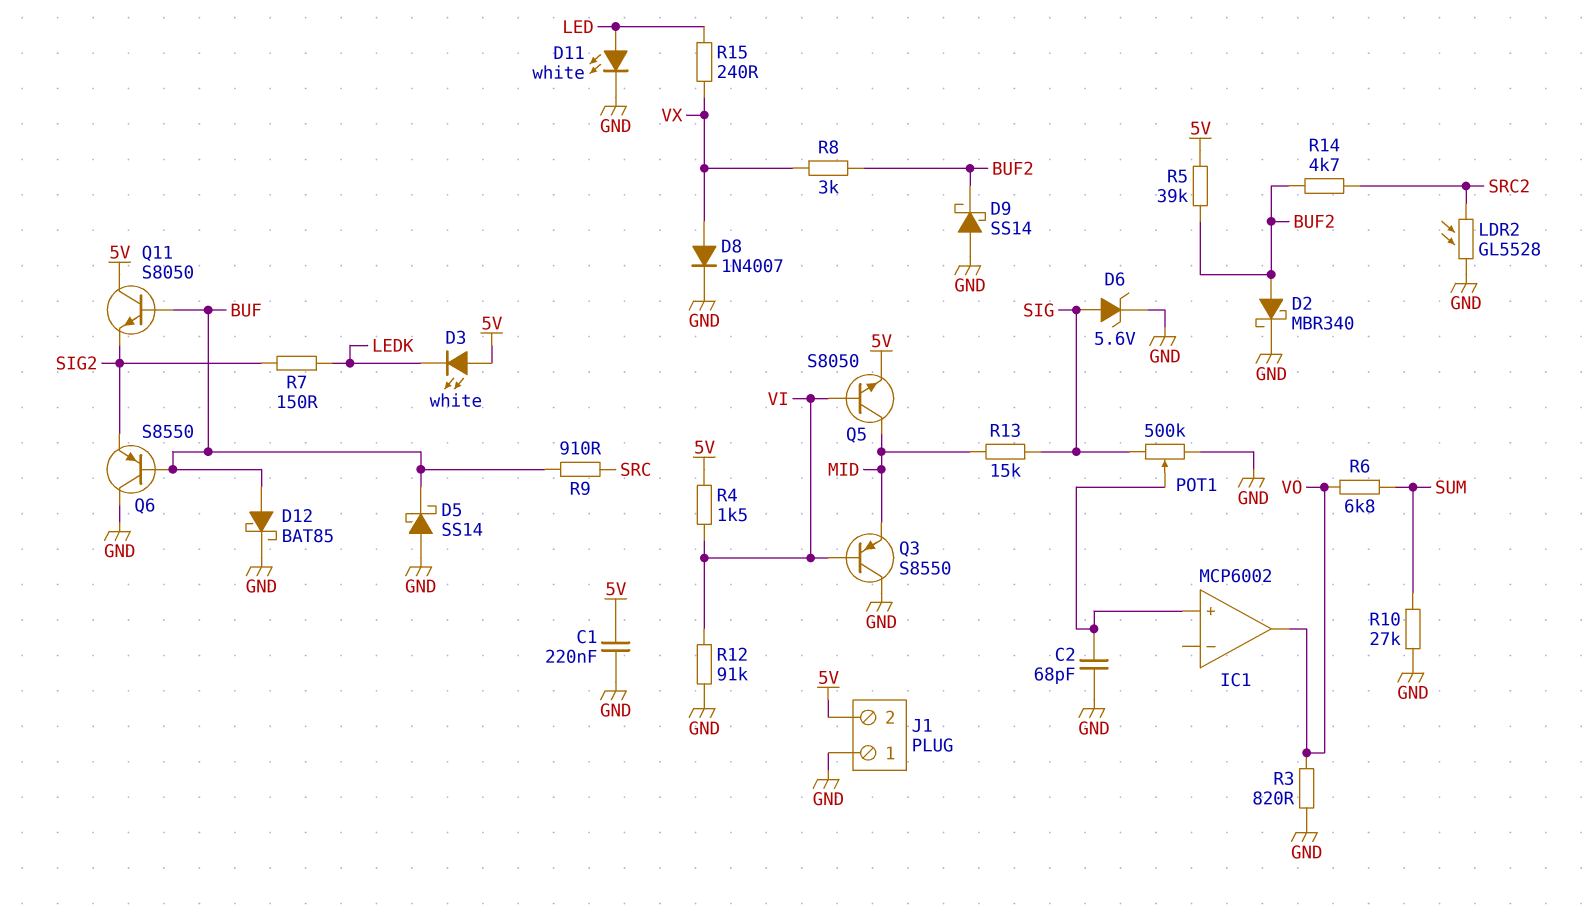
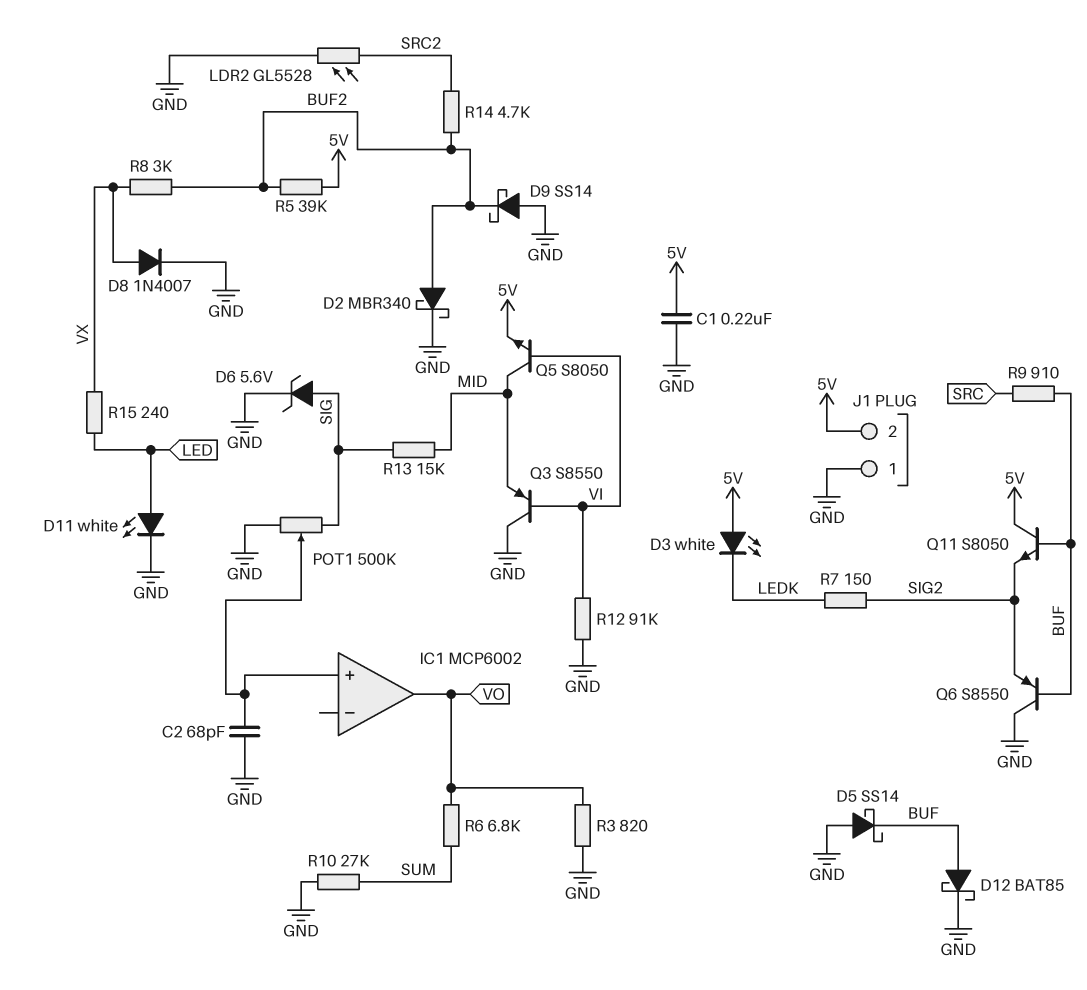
R4: 1.5k (5V, VI) -> none

